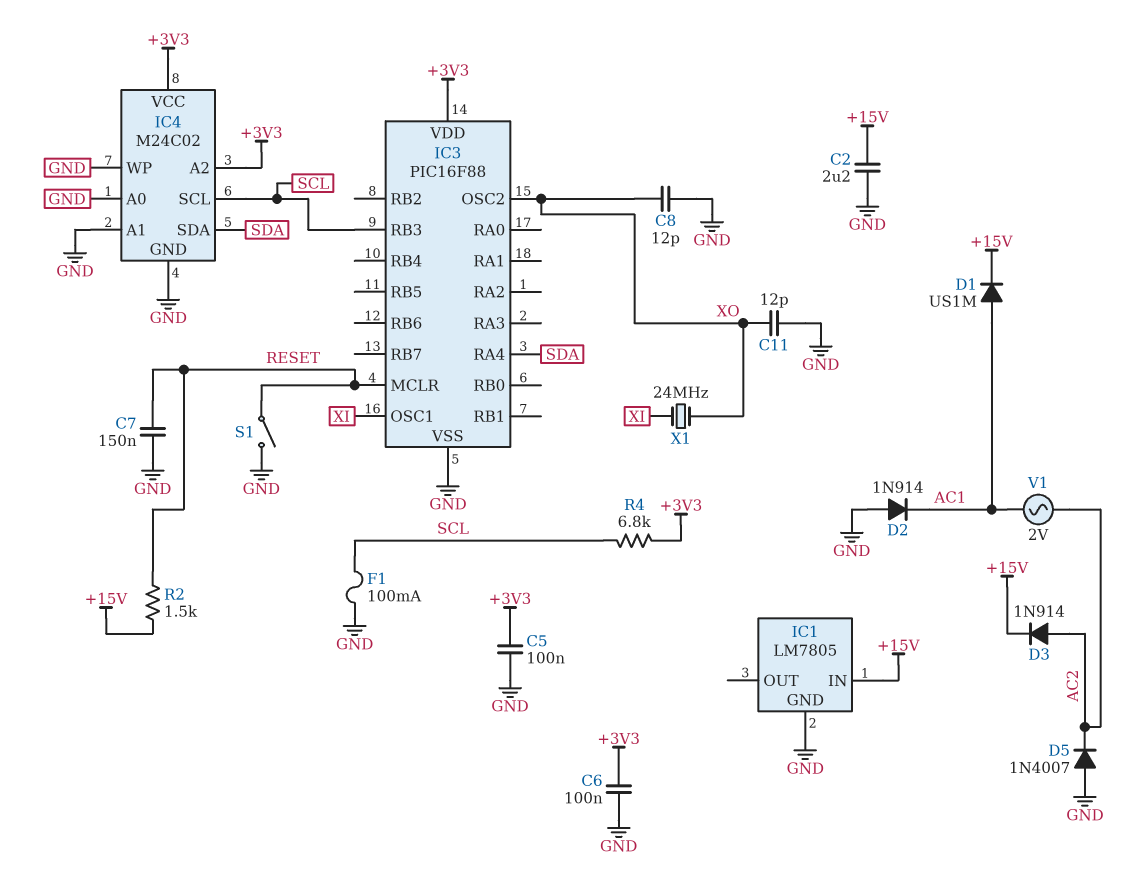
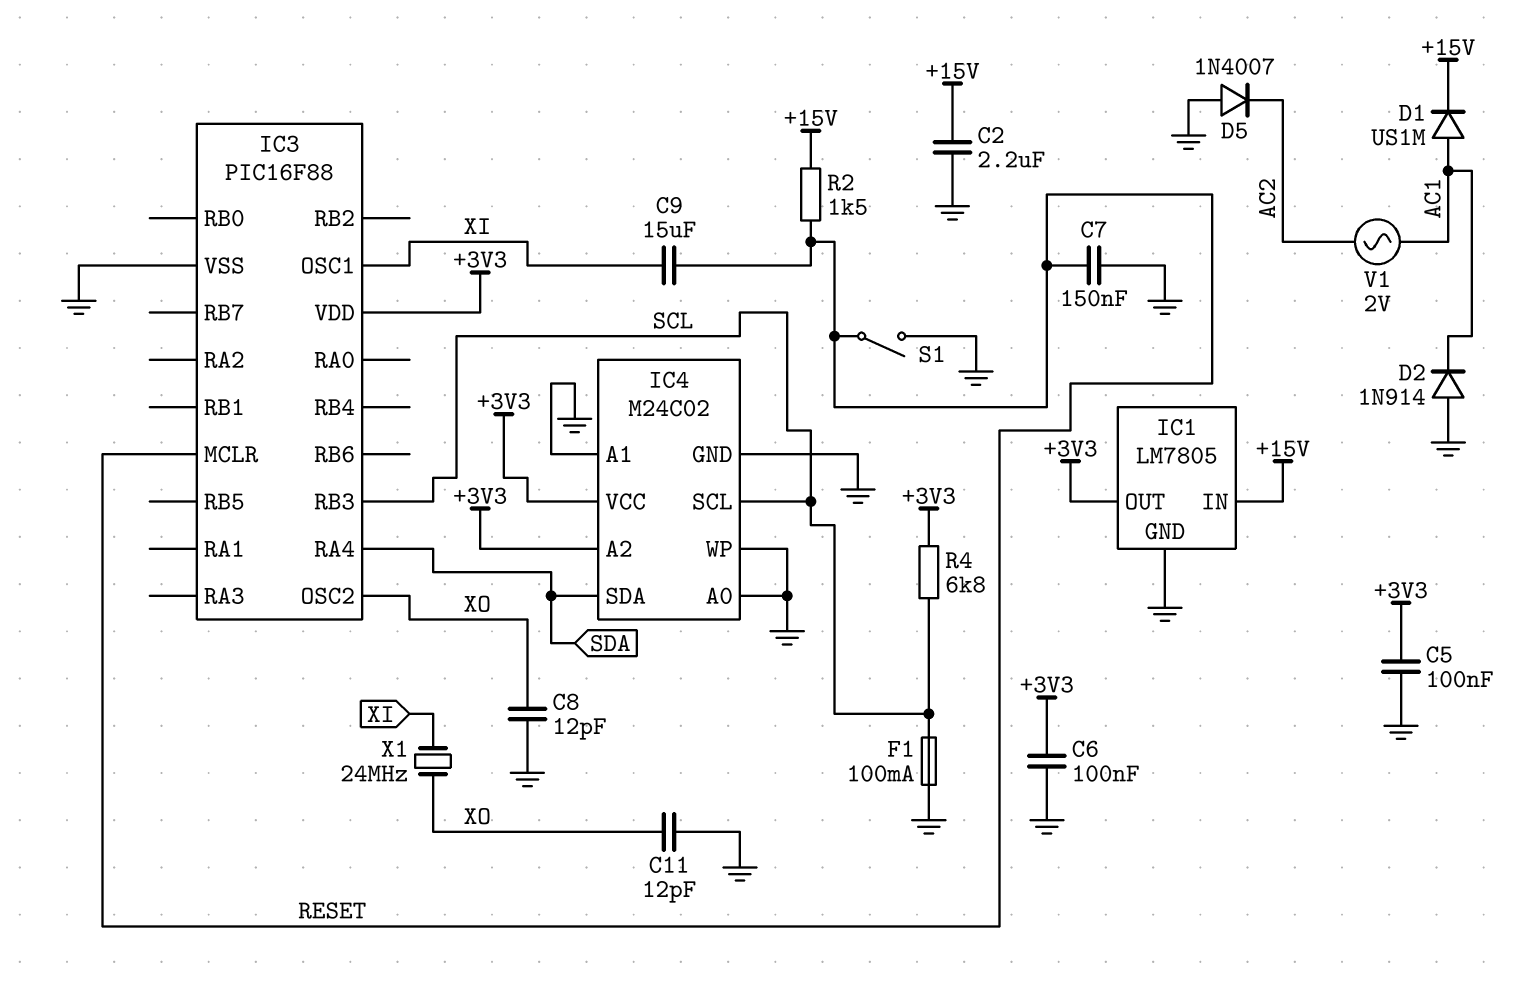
C9: none -> 15uF (RESET, XI)
D3: diode 1N914 (A AC2, K +15V) -> none
IC1 pin OUT: none -> +3V3

